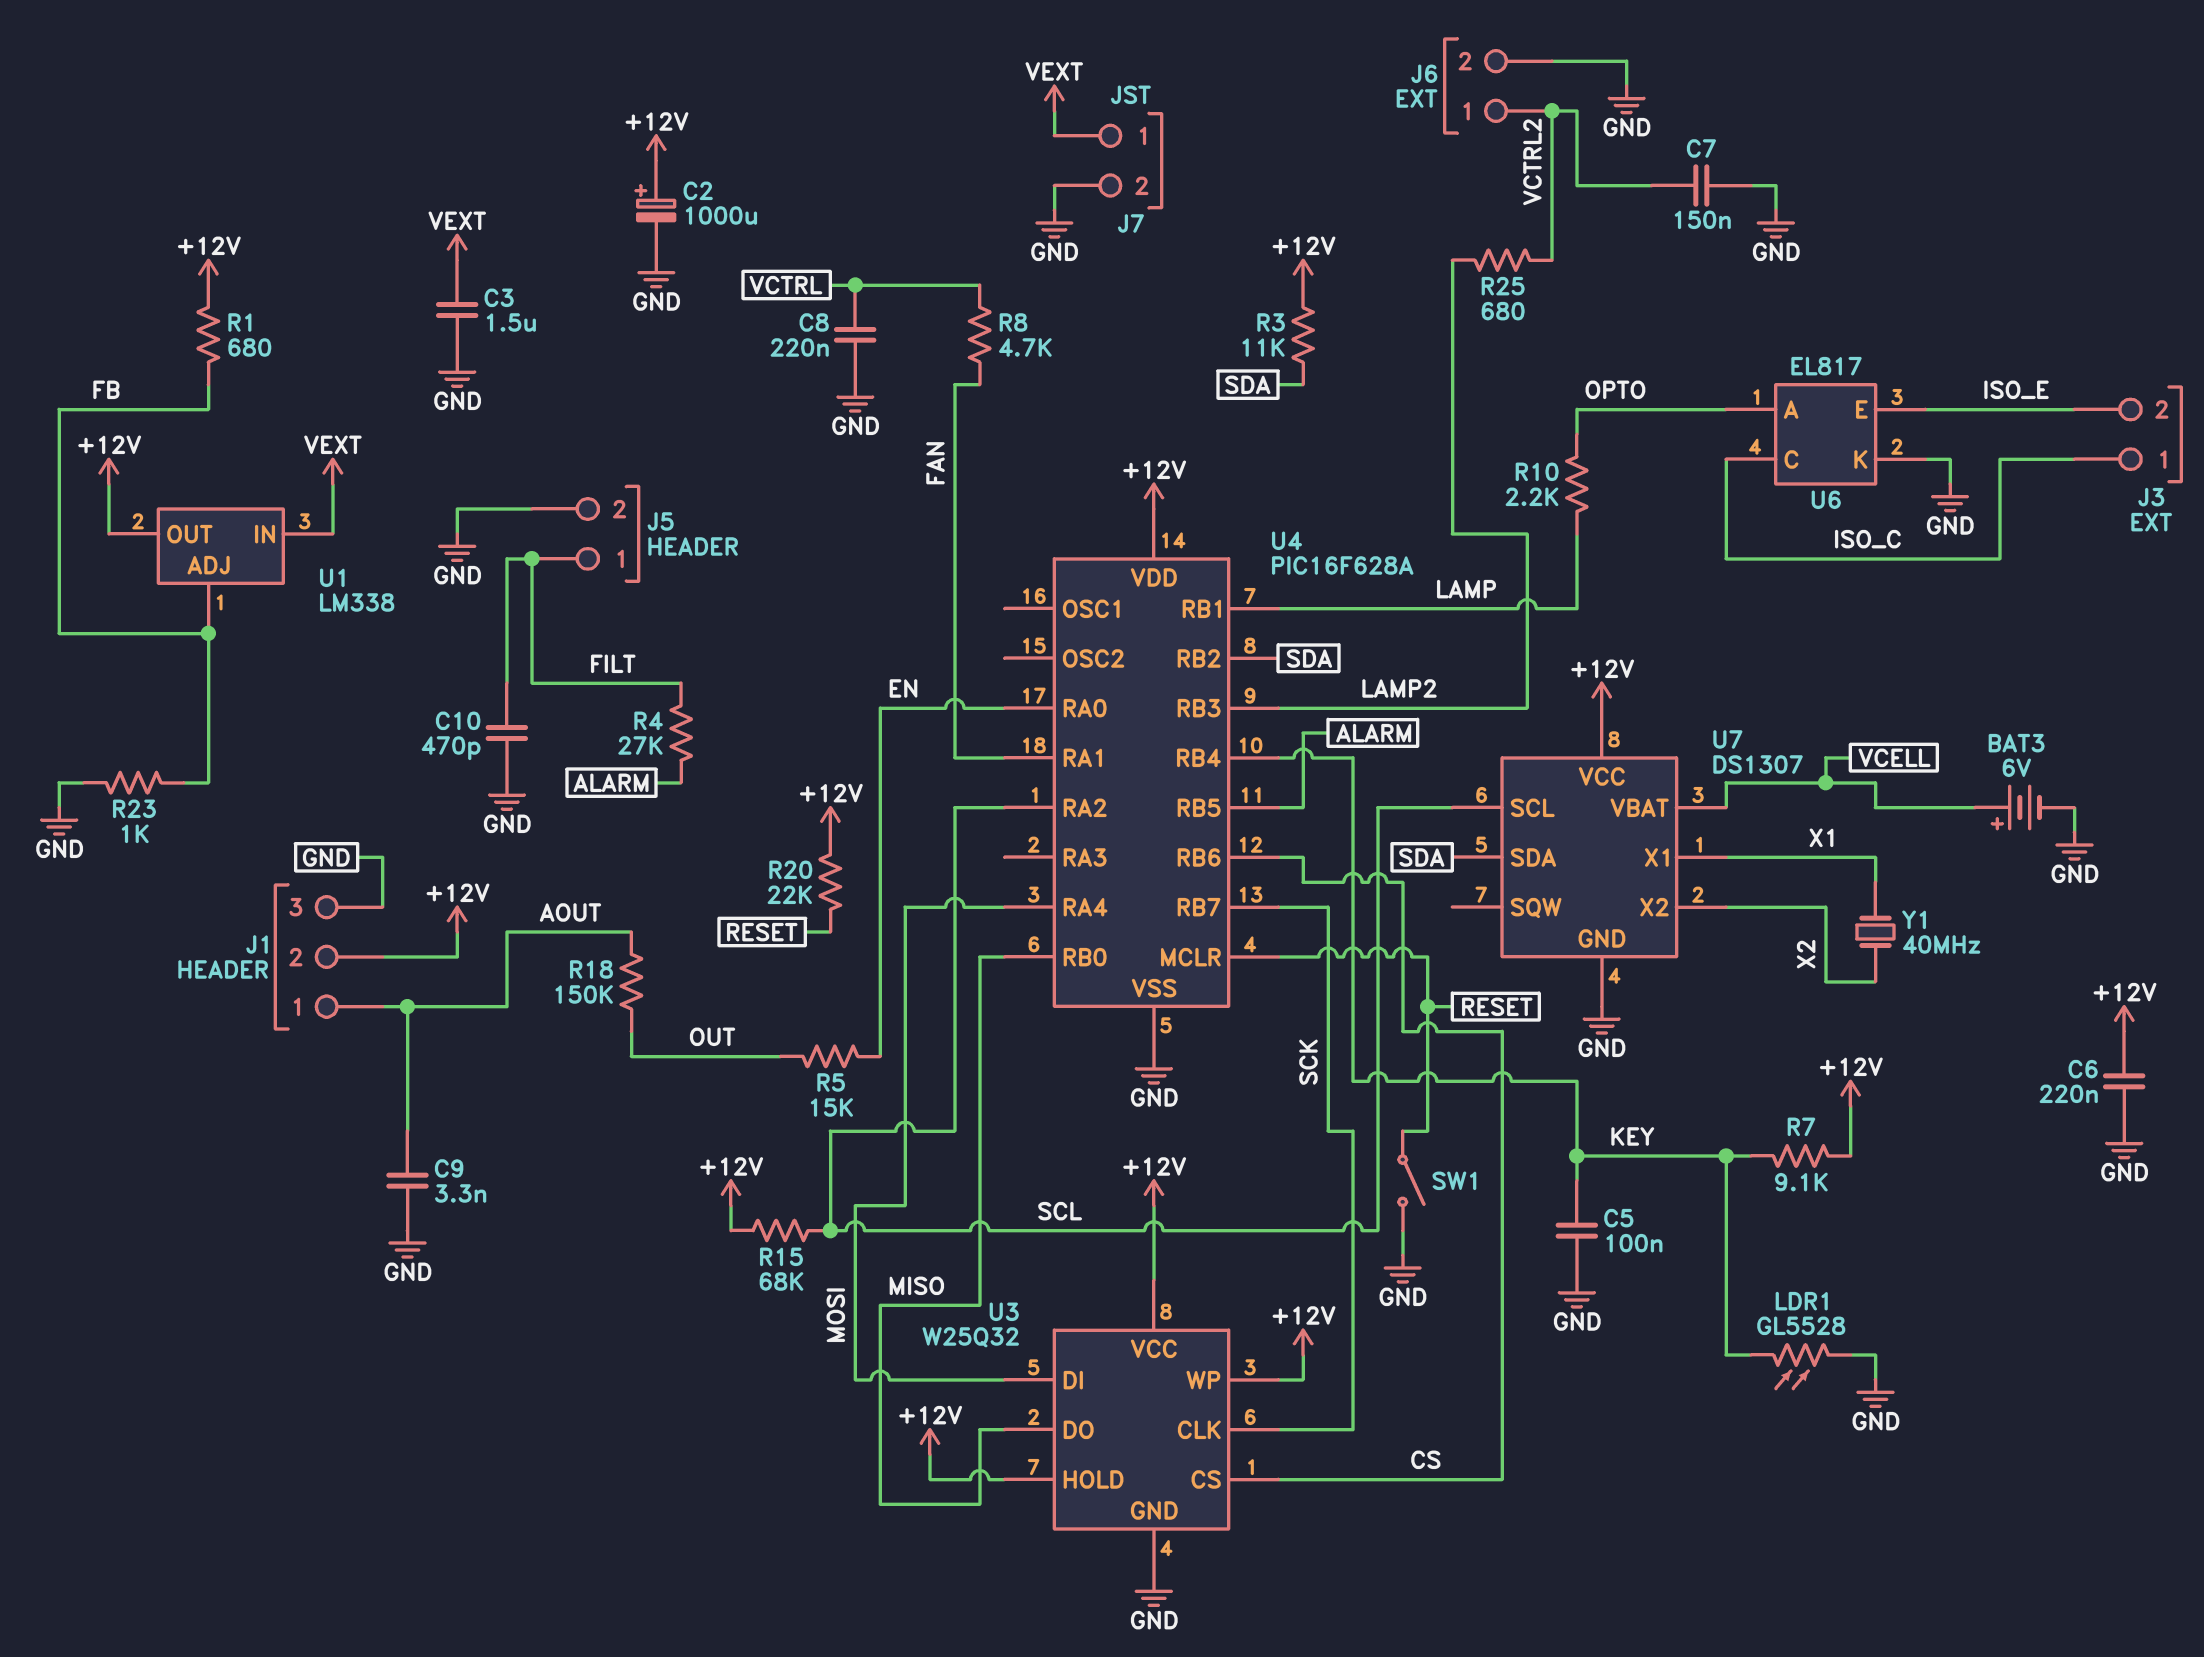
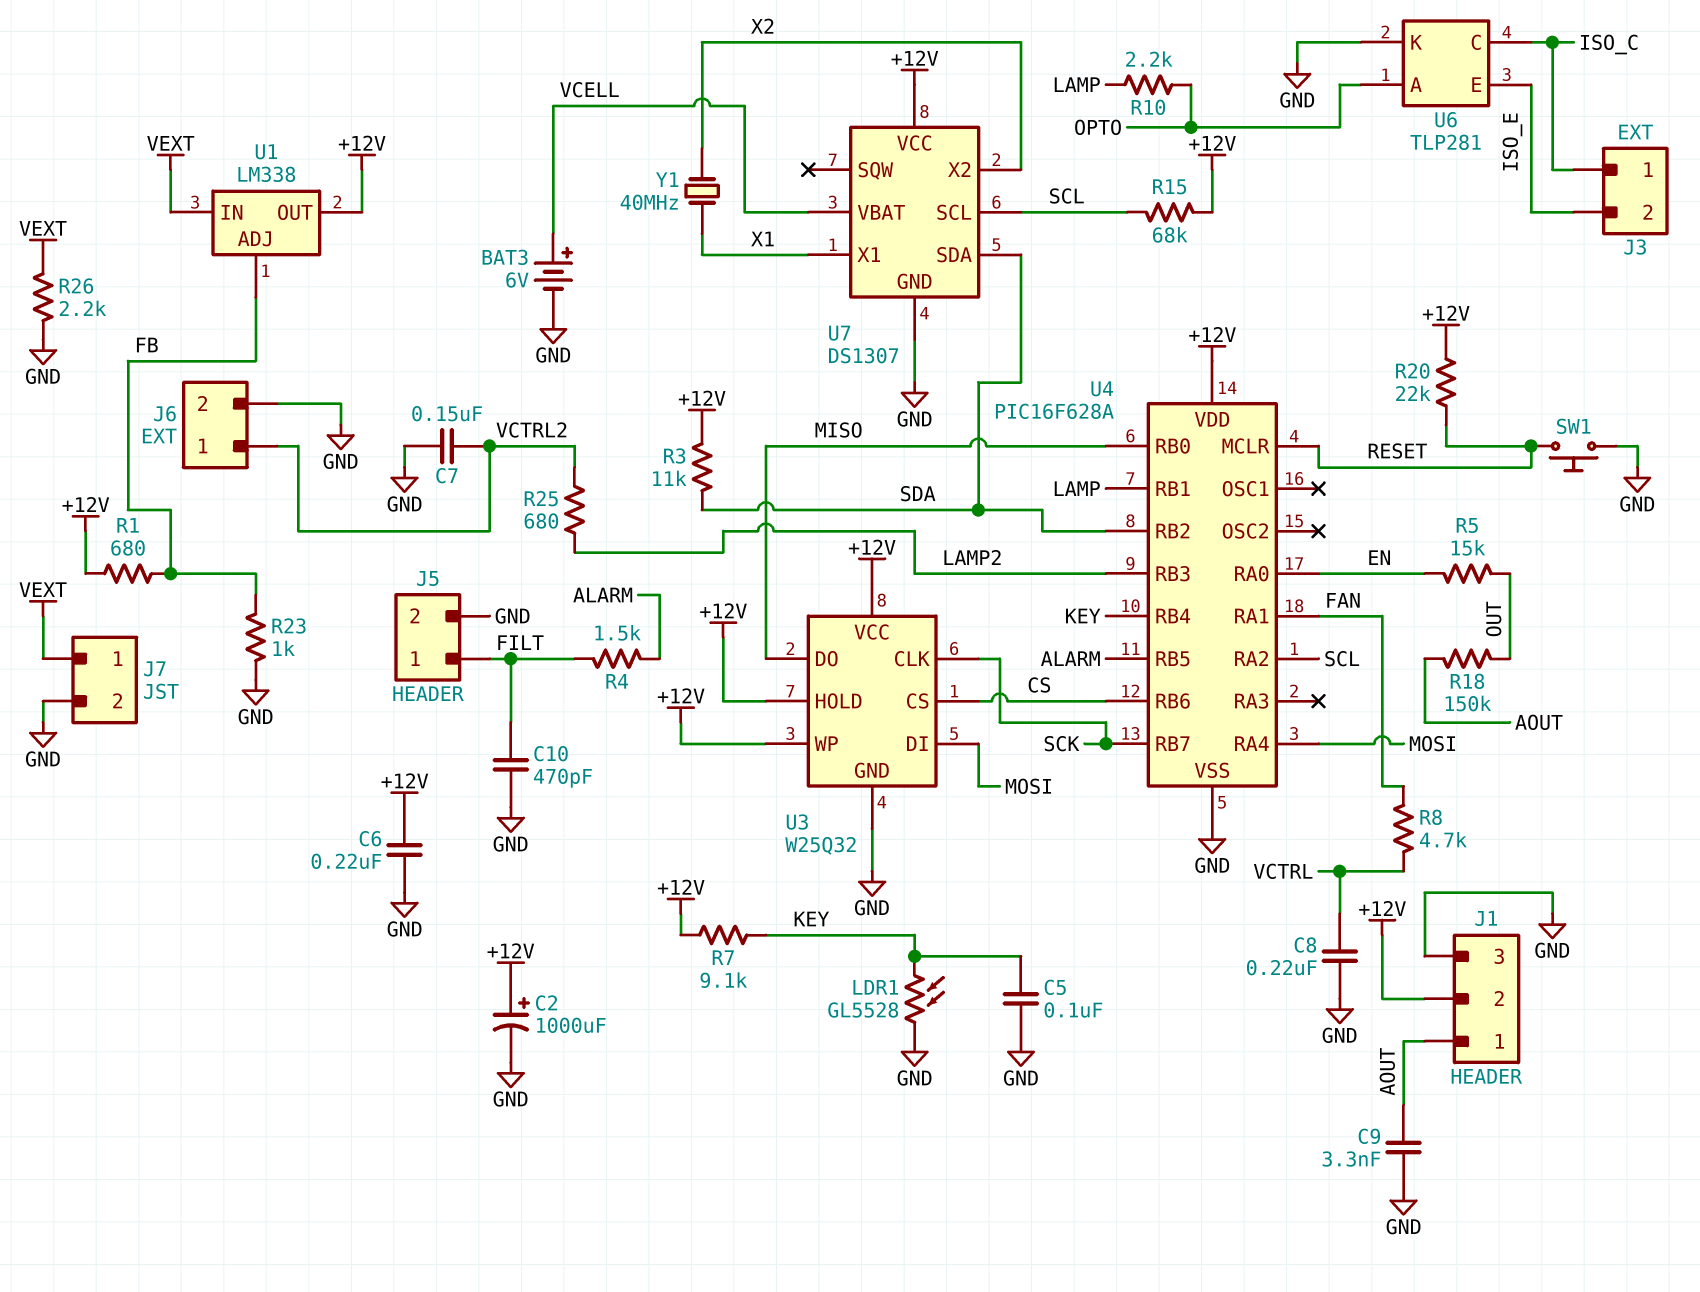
C3: 1.5uF (GND, VEXT) -> none
R4: 27k (ALARM, FILT) -> 1.5k (ALARM, FILT)
R26: none -> 2.2k (GND, VEXT)
SW1: switch (GND, RESET) -> button (GND, RESET)
U6: EL817 -> TLP281

